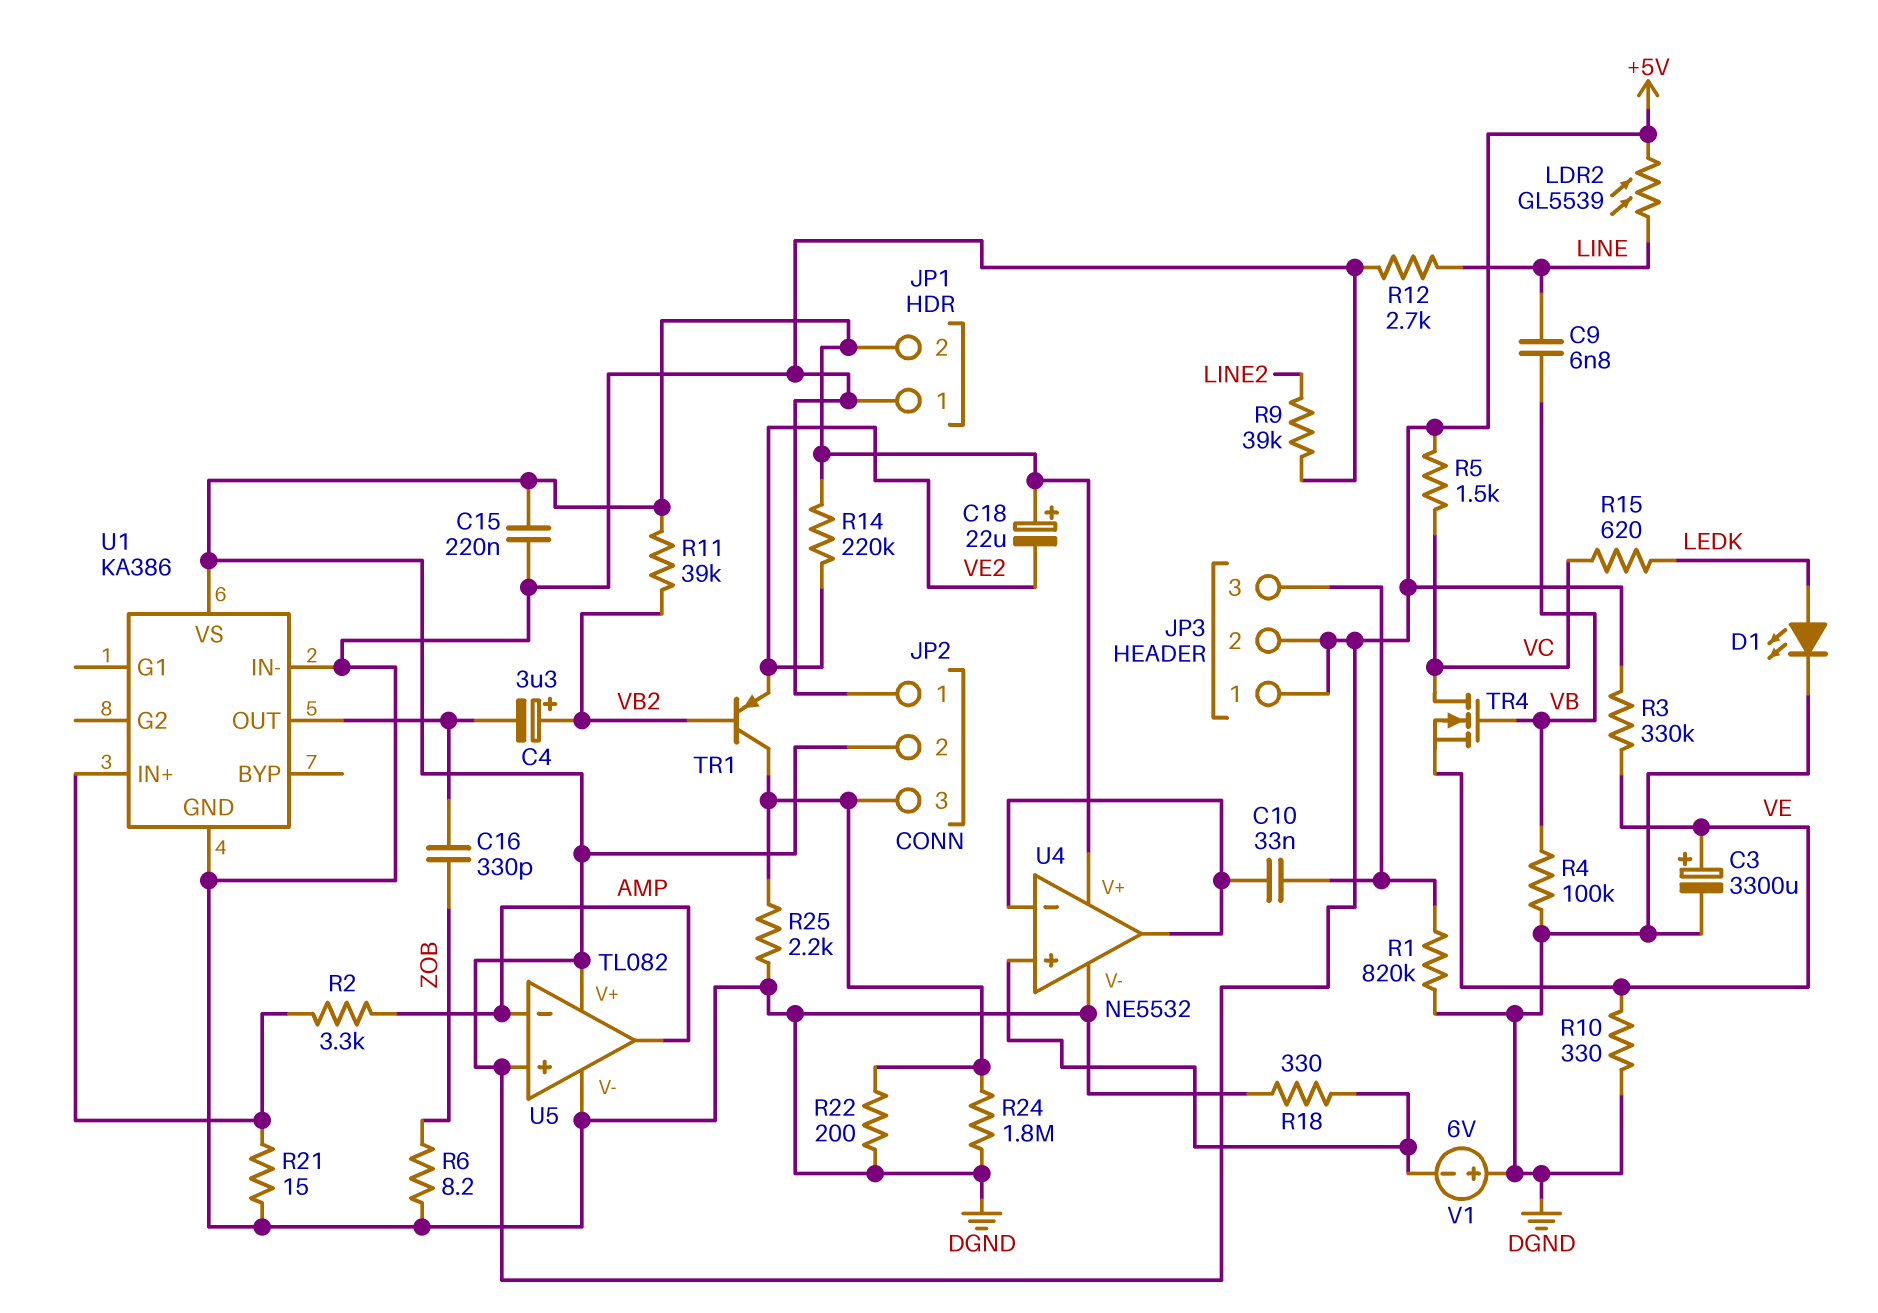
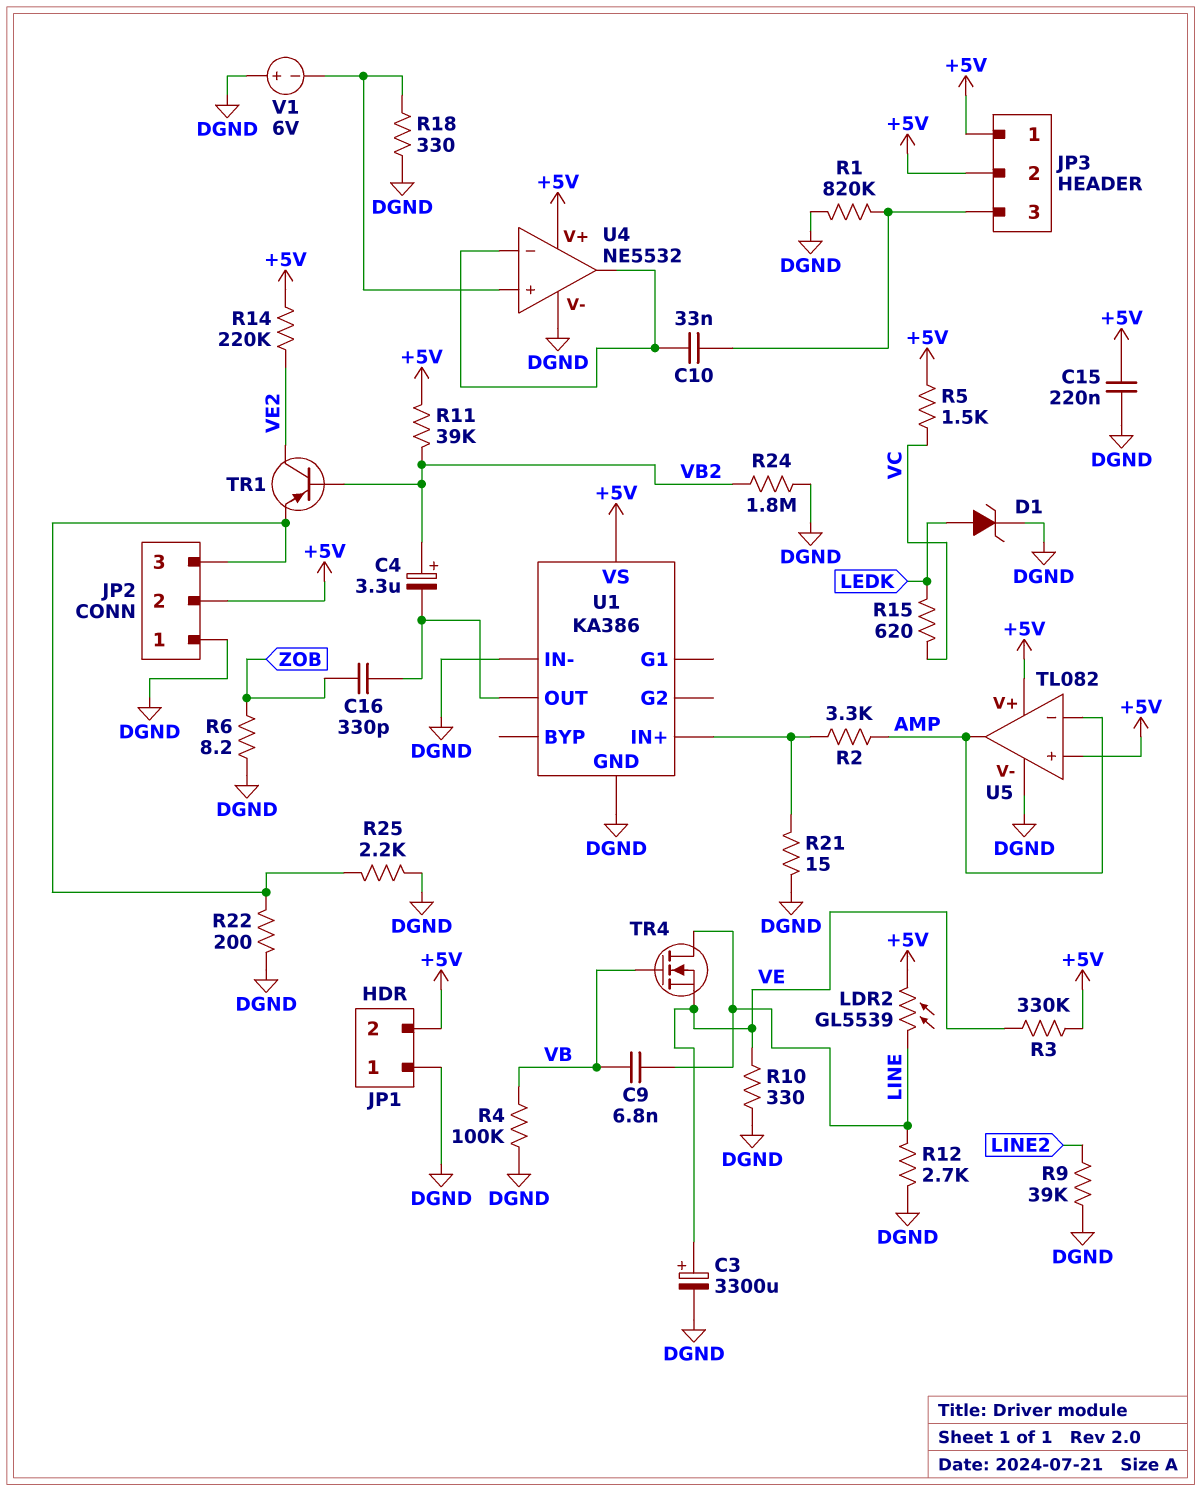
C18: 22uF (plus +5V, minus VE2) -> none
D1: LED (A LEDK, K DGND) -> zener (A LEDK, K DGND)
R24: 1.8M (DGND, JP2/3) -> 1.8M (DGND, VB2)
TR1: PNP (B VB2, C JP2/3, E VE2) -> PNP (B VB2, C VE2, E JP2/3)
TR4: NMOS (G VB, D VC, S VE) -> NMOS (G VB, D LINE, S VE)

